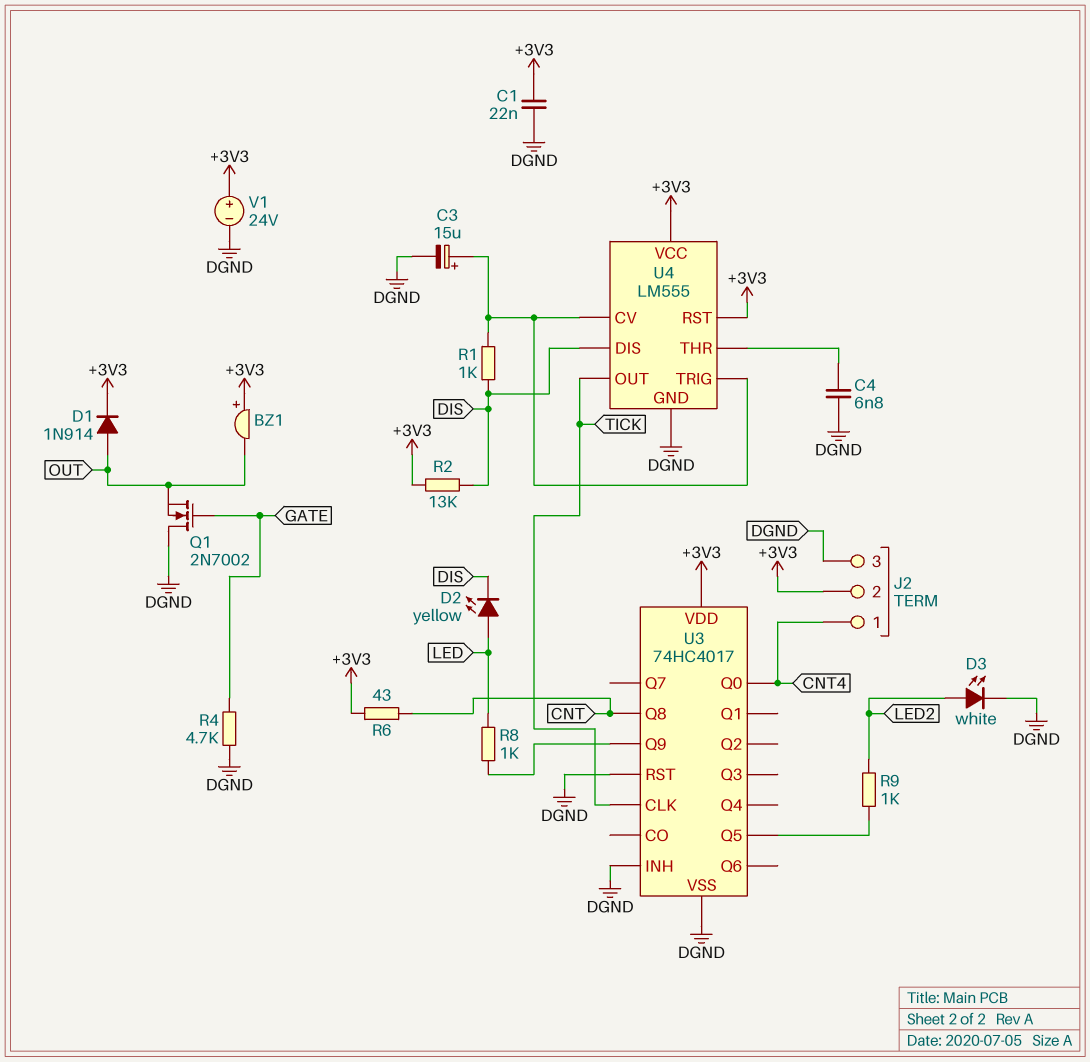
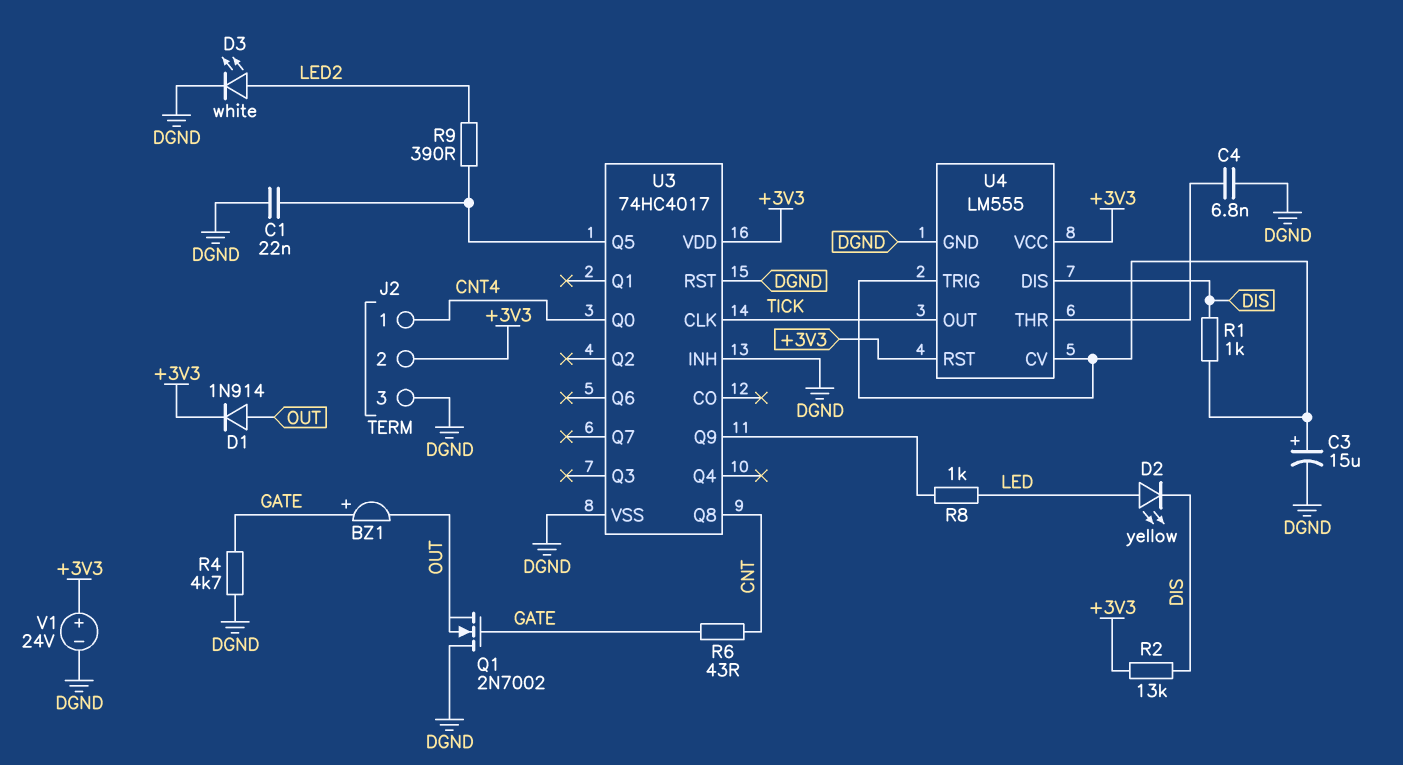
BZ1: buzzer (plus +3V3, minus OUT) -> buzzer (plus GATE, minus OUT)
C1: 22nF (+3V3, DGND) -> 22nF (DGND, U3/Q5)
R6: 43 (+3V3, CNT) -> 43 (CNT, GATE)
R9: 1k (LED2, U3/Q5) -> 390 (LED2, U3/Q5)

